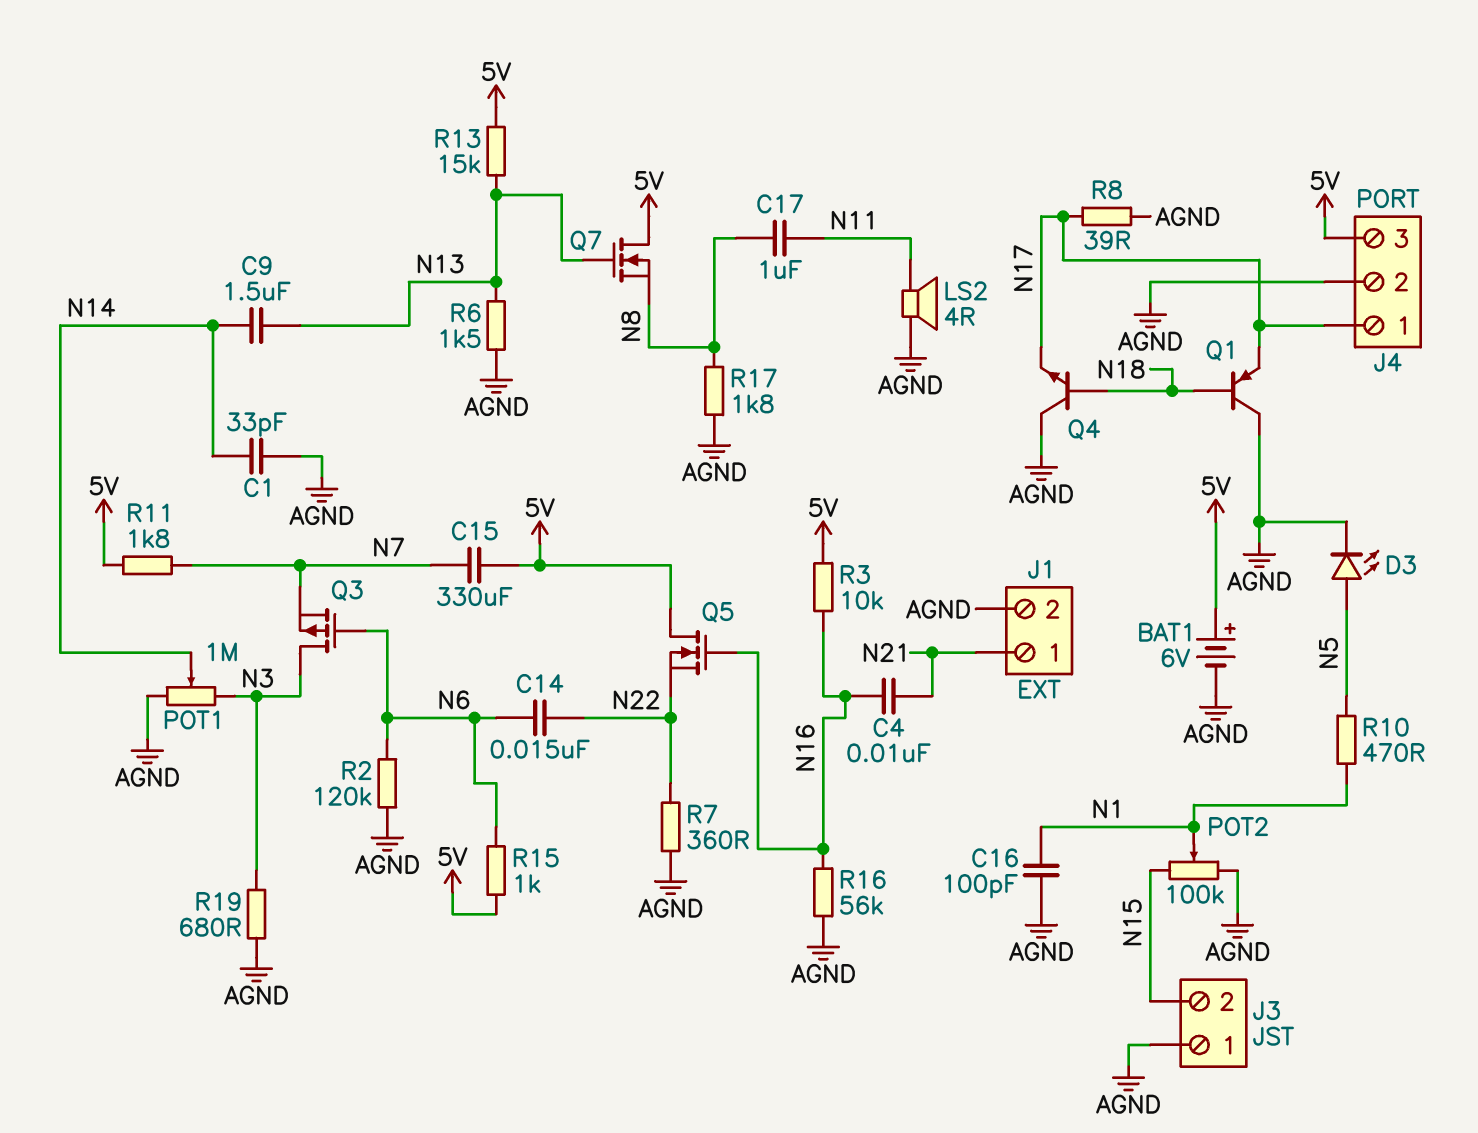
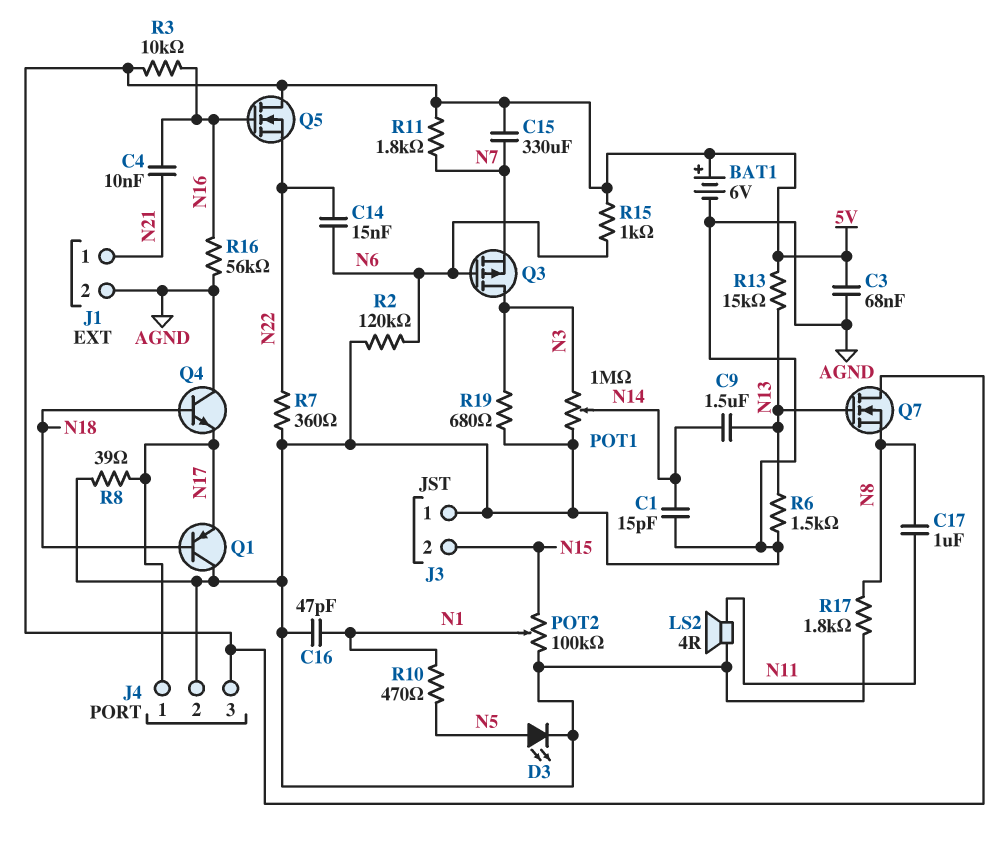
C1: 33pF (AGND, N14) -> 15pF (AGND, N14)
C3: none -> 68nF (5V, AGND)
C16: 100pF (AGND, N1) -> 47pF (AGND, N1)

